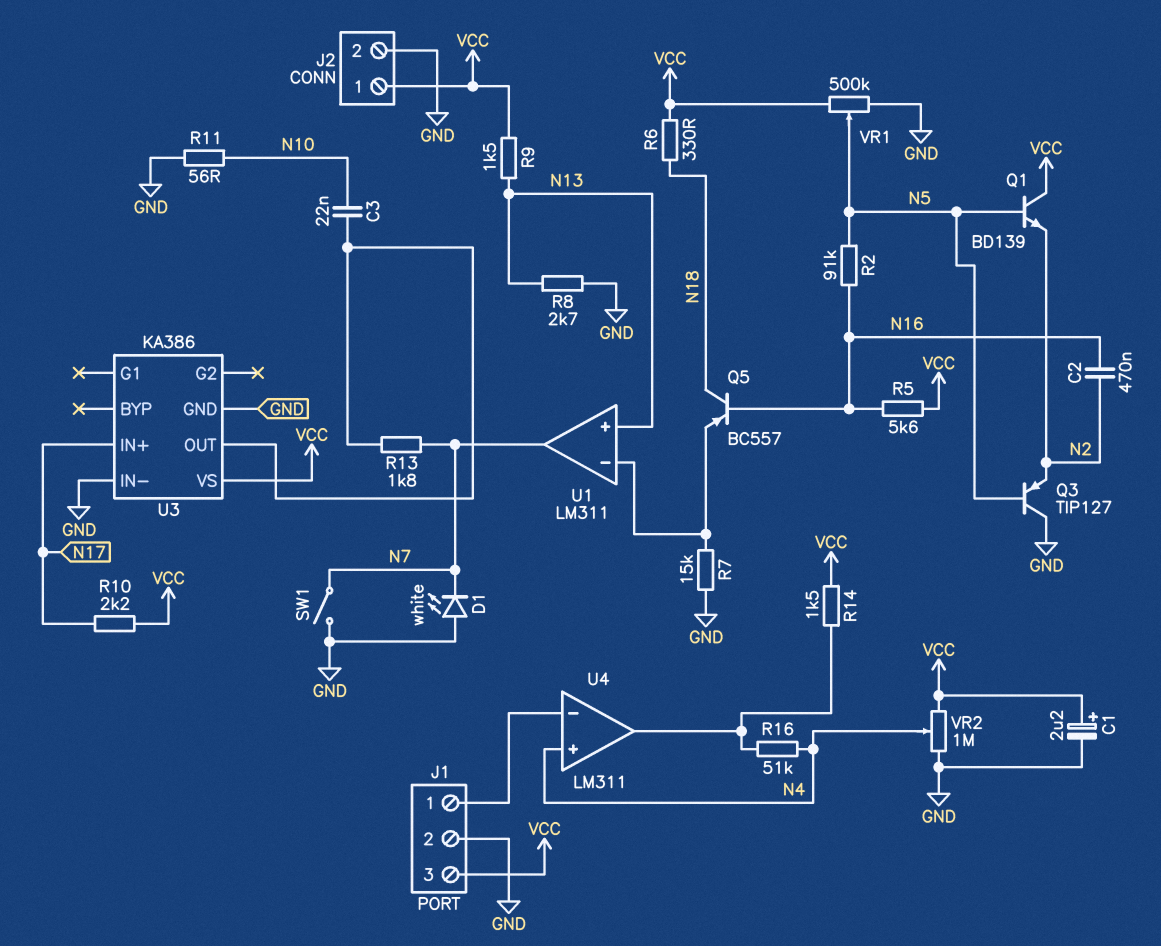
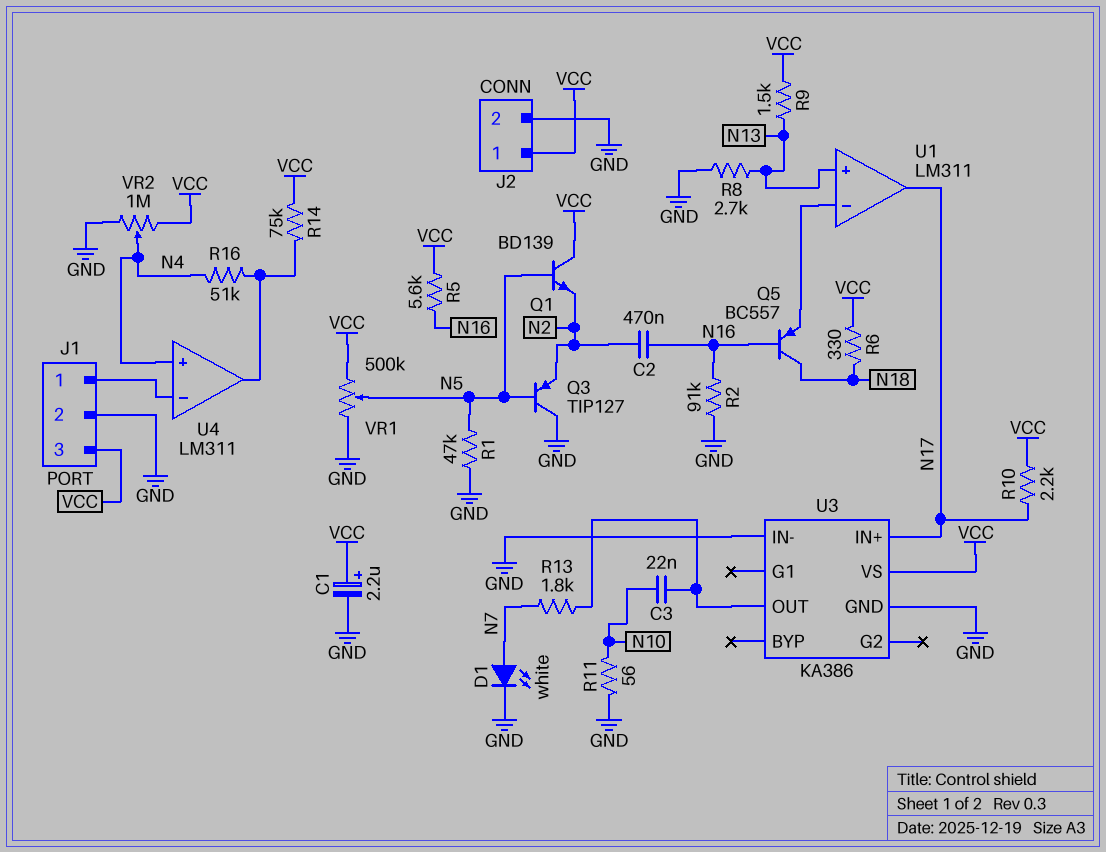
D1: LED white (A GND, K N7) -> LED white (A N7, K GND)
R1: none -> 47k (GND, N5)
R2: 91k (N5, N16) -> 91k (GND, N16)
R7: 15k (GND, U1/in-) -> none
R14: 1.5k (U4/out, VCC) -> 75k (U4/out, VCC)
SW1: switch (GND, N7) -> none
U1 pin out: N7 -> N17

